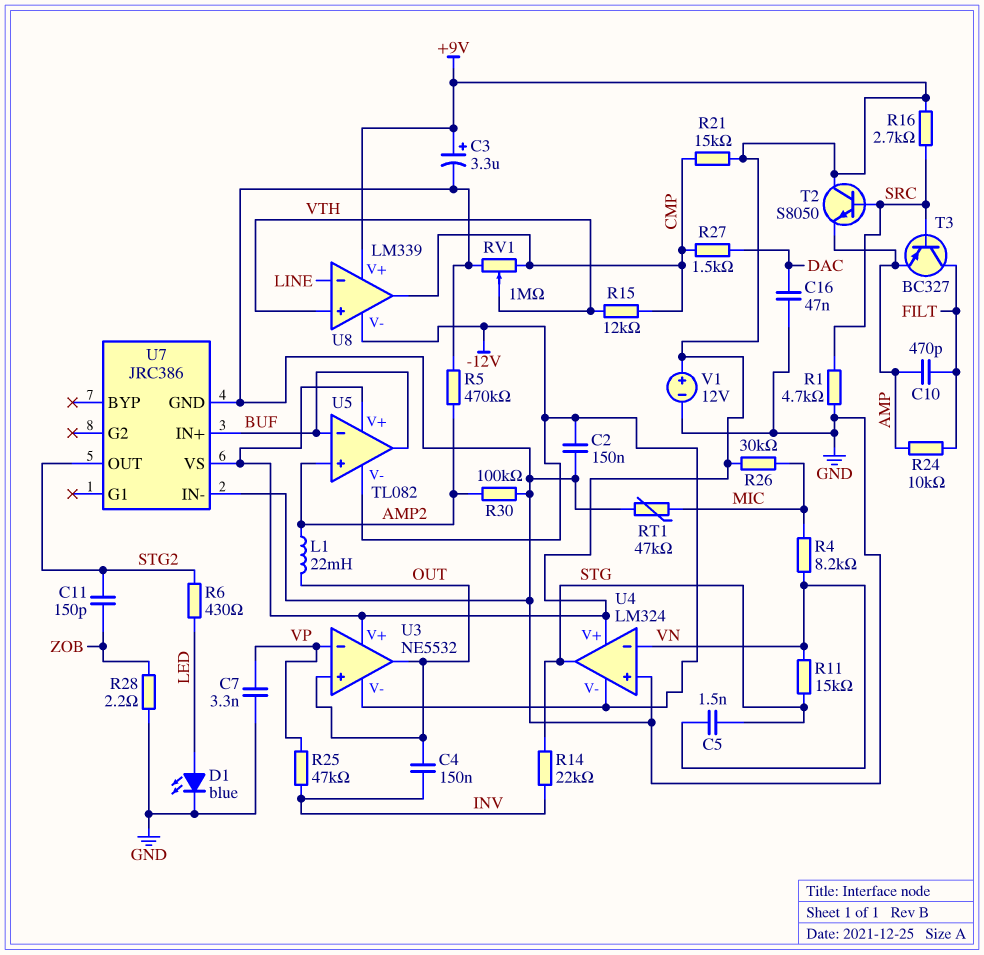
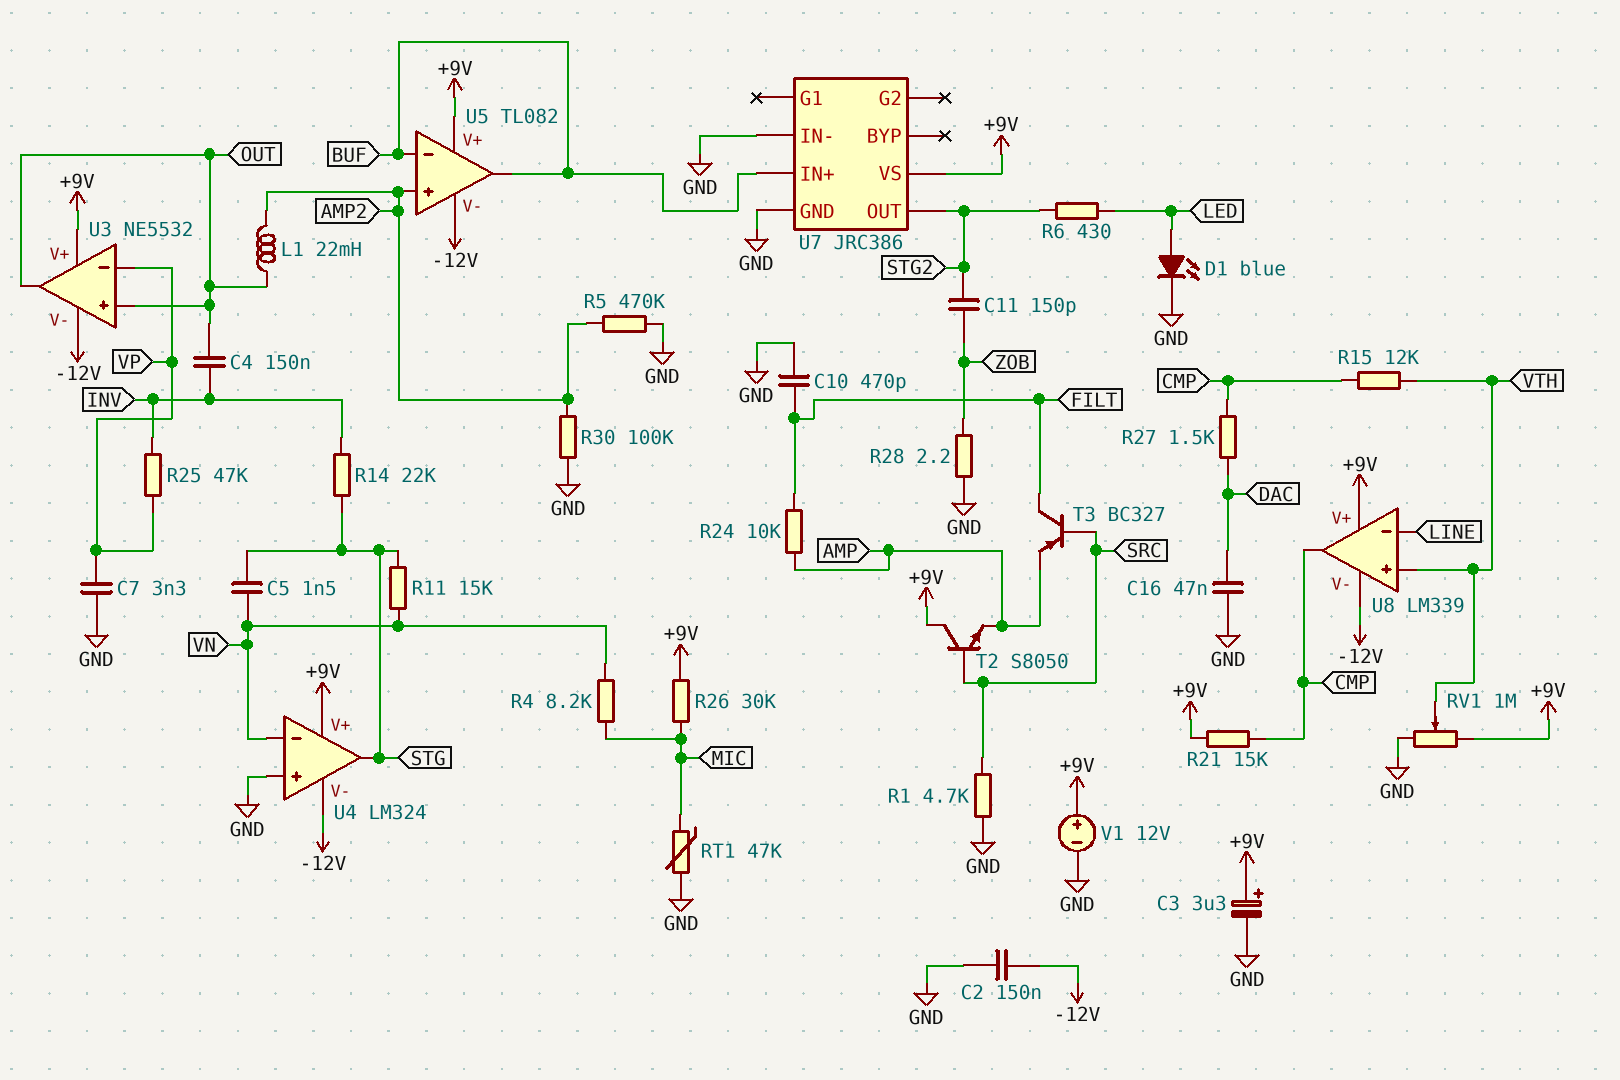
C10: 470pF (AMP, FILT) -> 470pF (FILT, GND)
R16: 2.7k (+9V, SRC) -> none
RV1: 1M (CMP, GND, wiper VTH) -> 1M (+9V, GND, wiper VTH)

